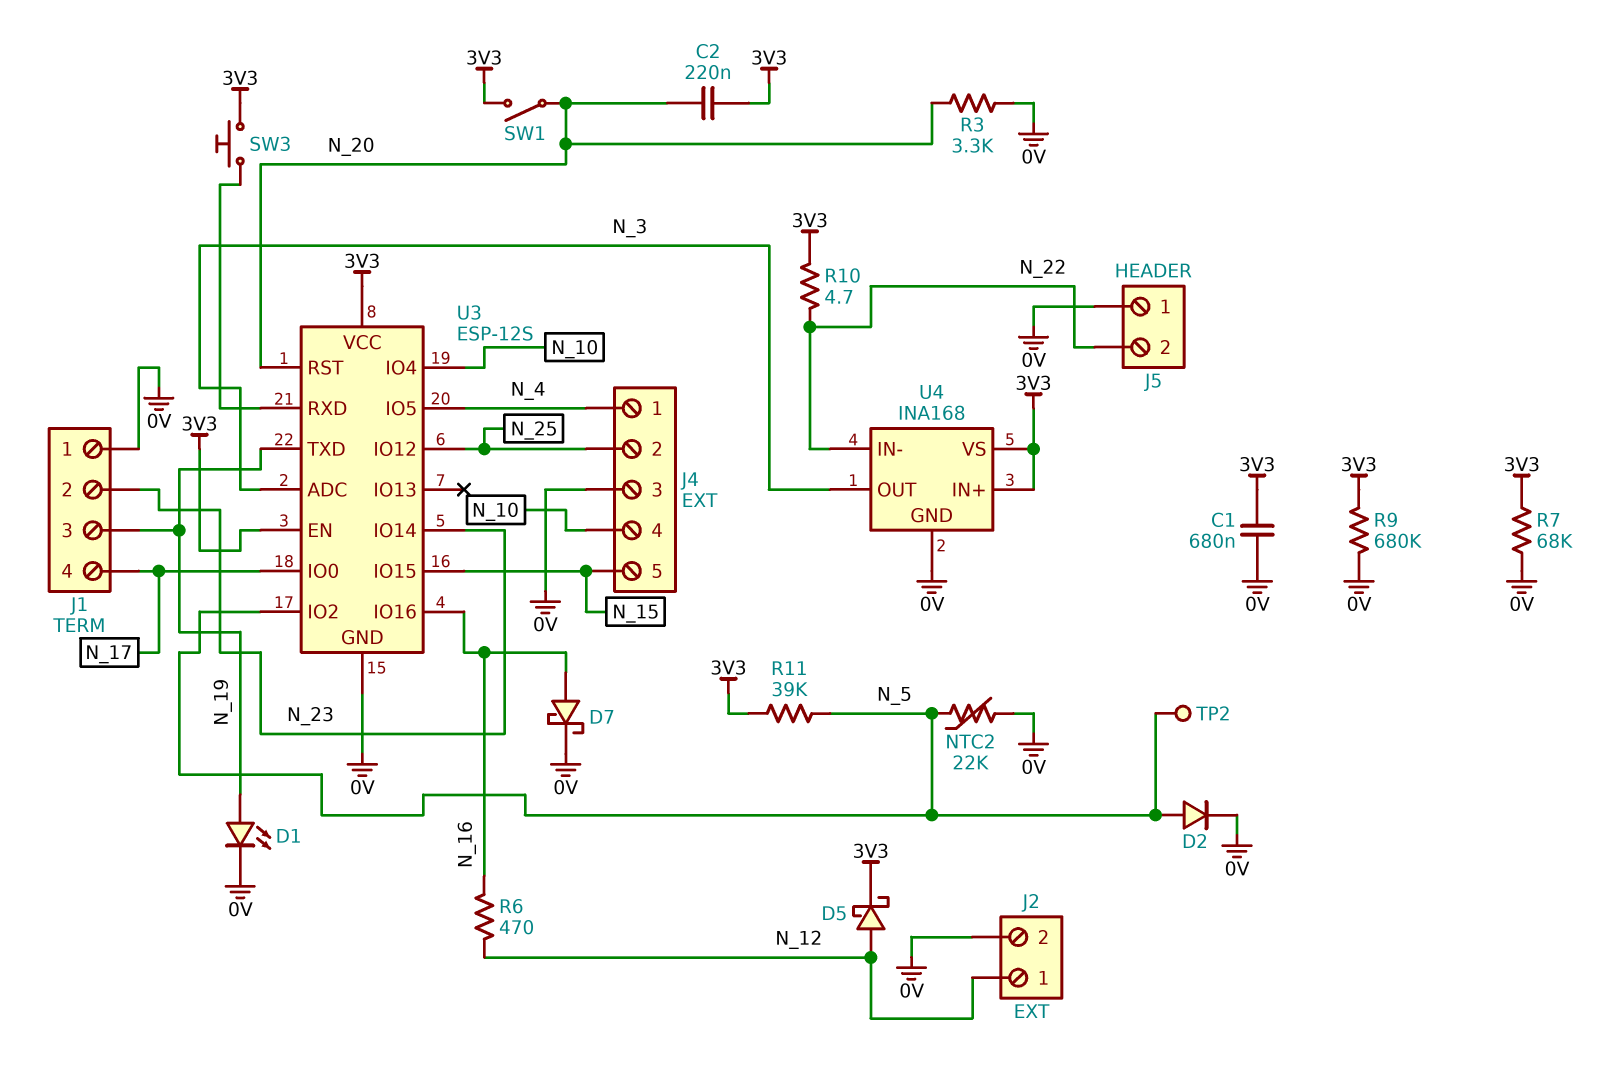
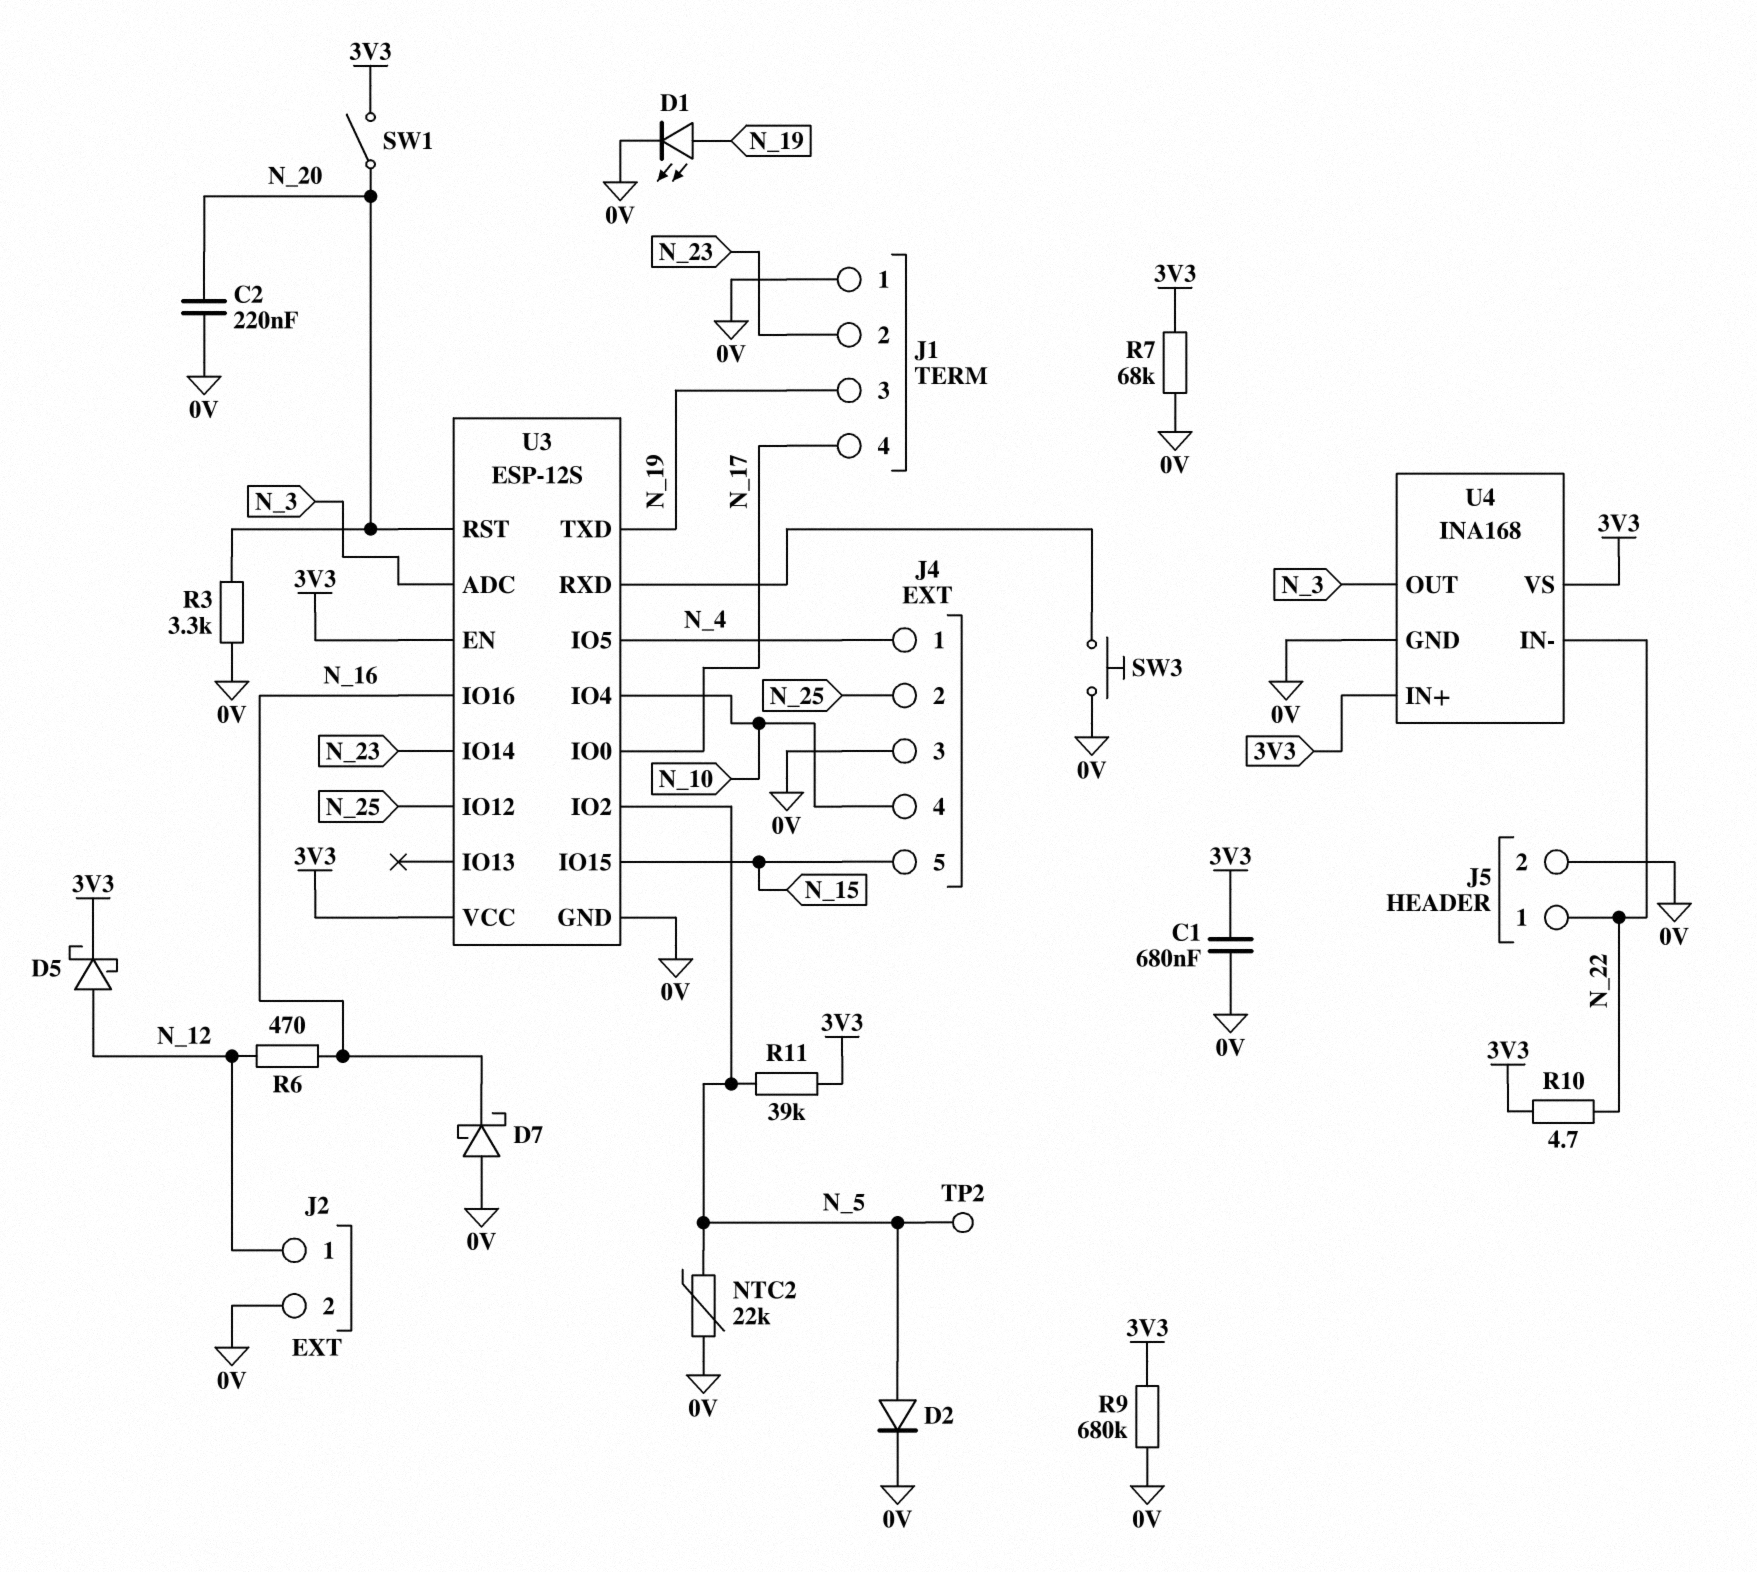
C2: 220nF (3V3, N_20) -> 220nF (0V, N_20)
D7: schottky (A N_16, K 0V) -> schottky (A 0V, K N_16)
J5 pin 1: 0V -> N_22
J5 pin 2: N_22 -> 0V
SW3: button (3V3, U3/RXD) -> button (0V, U3/RXD)

